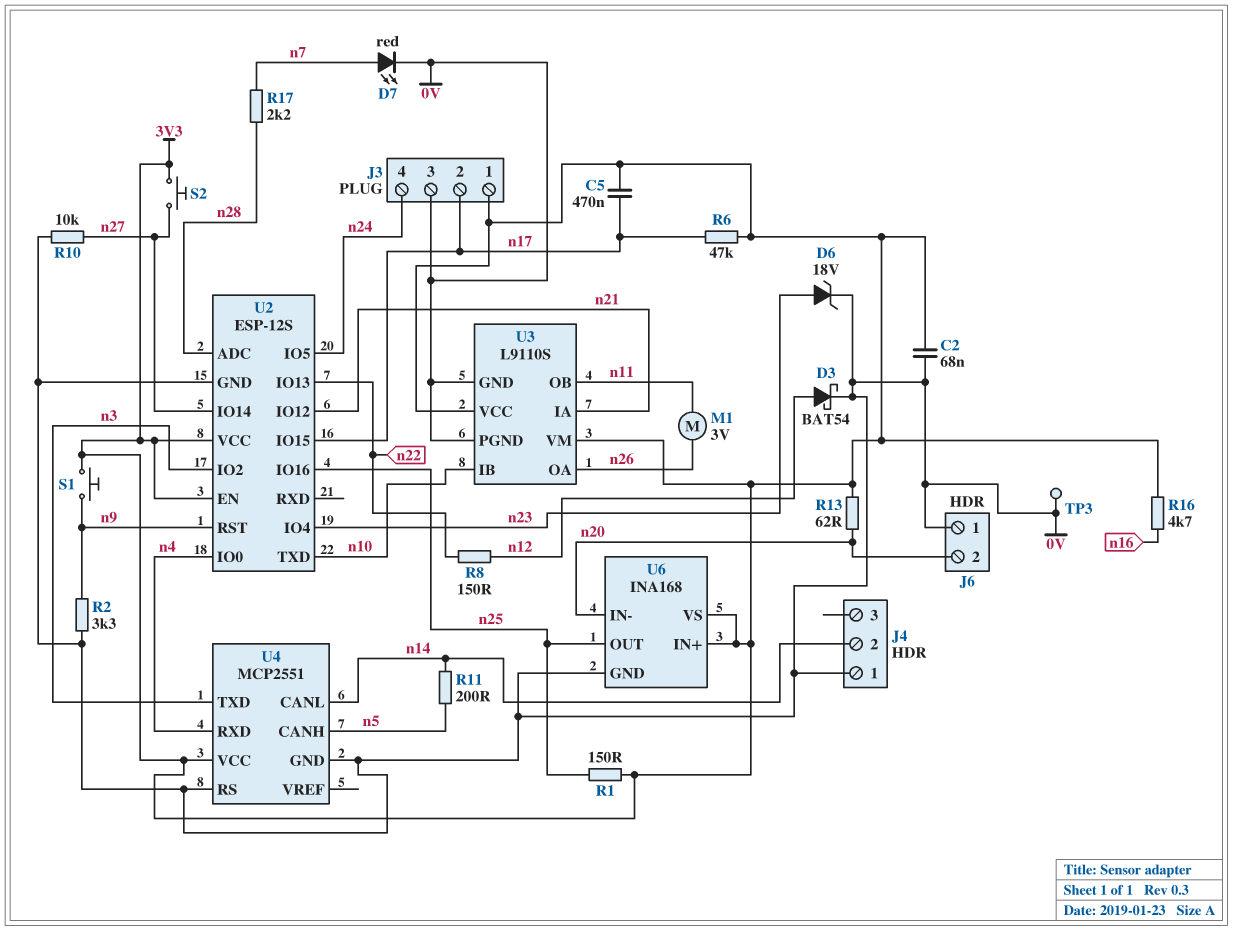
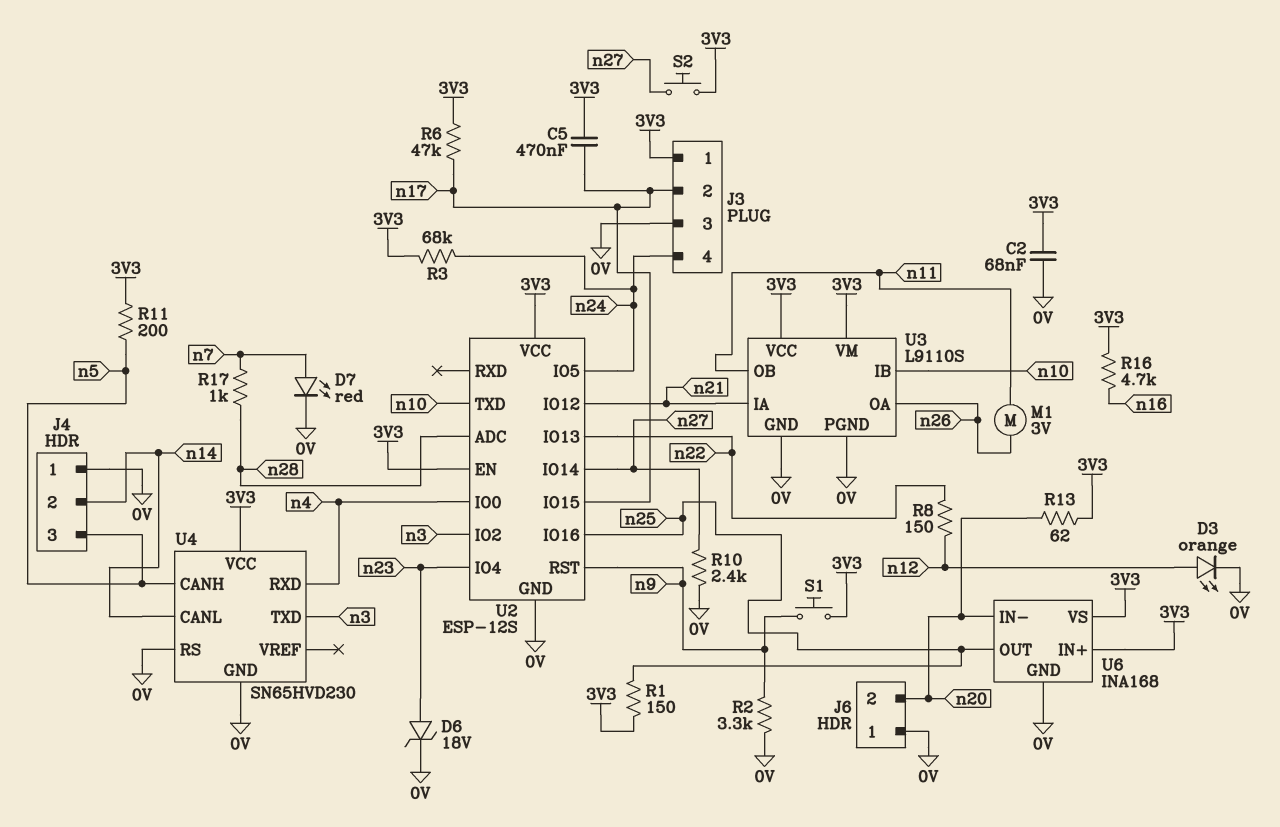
D3: schottky BAT54 (A n12, K 0V) -> LED orange (A n12, K 0V)
J4 pin 3: none -> n5
R3: none -> 68k (3V3, n24)
R10: 10k (0V, n27) -> 2.4k (0V, n27)
R11: 200 (n5, n14) -> 200 (3V3, n5)
R17: 2.2k (n7, n28) -> 1k (n7, n28)
TP3: test point (0V) -> none
U4: MCP2551 -> SN65HVD230

